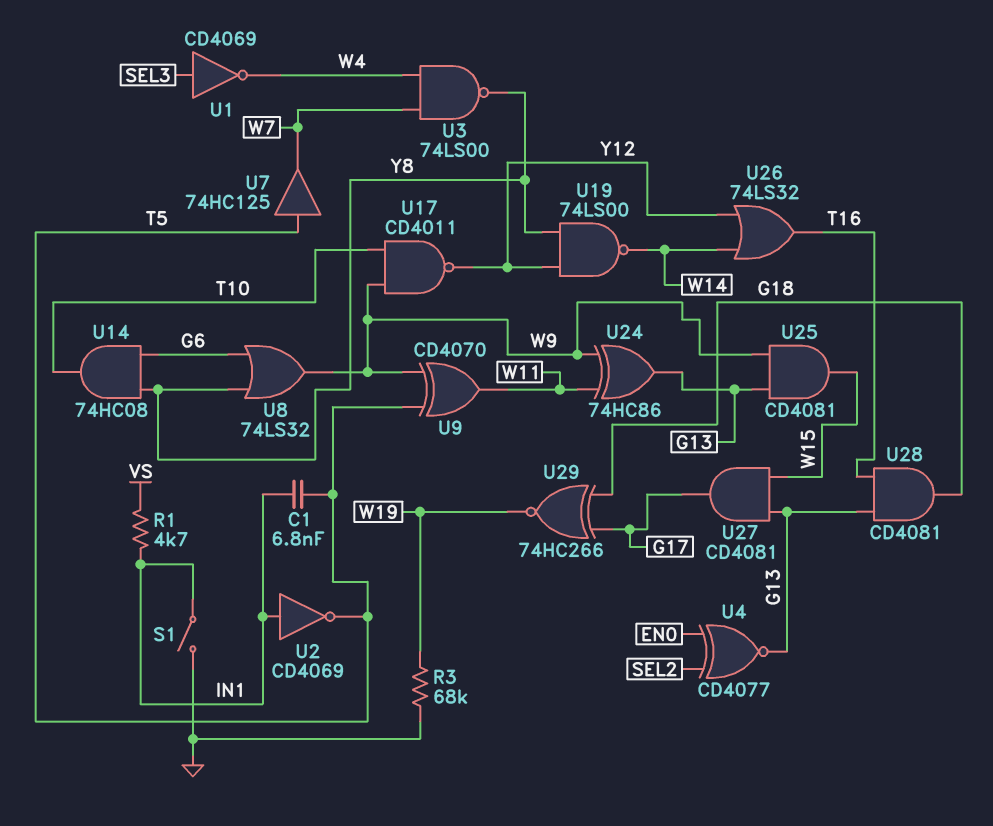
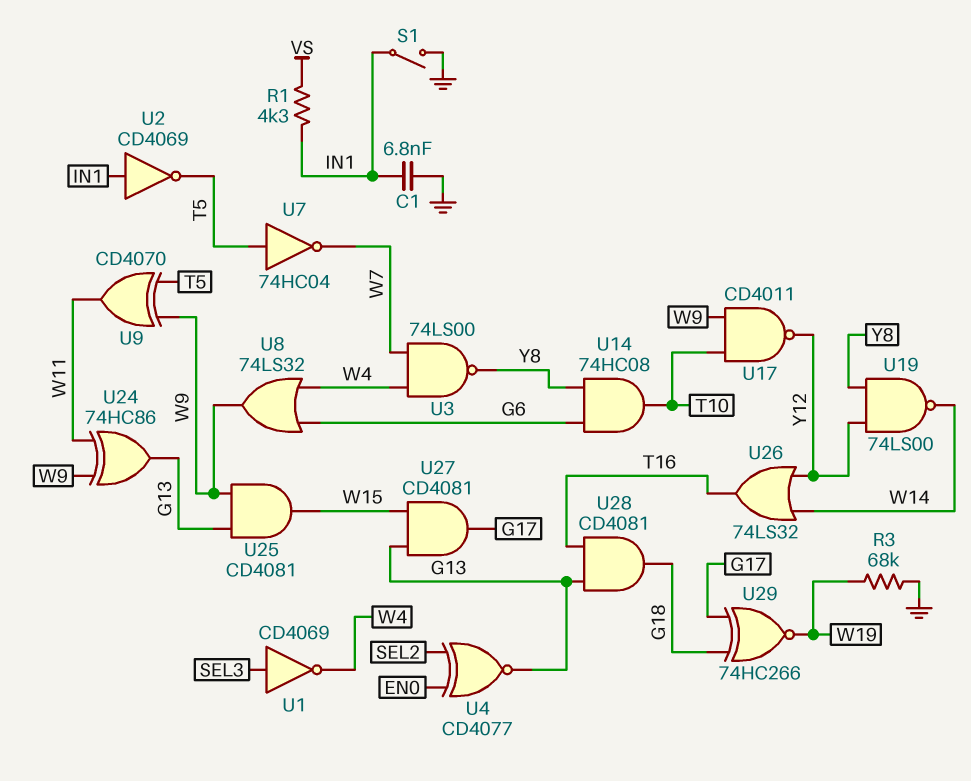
C1: 6.8nF (IN1, T5) -> 6.8nF (GND, IN1)
R1: 4.7k (IN1, VS) -> 4.3k (IN1, VS)
U7: buffer 74HC125 (in T5, out W7) -> NOT 74HC04 (in T5, out W7)
U8: OR 74LS32 (in G6, in Y8, out W9) -> OR 74LS32 (in G6, in W4, out W9)

